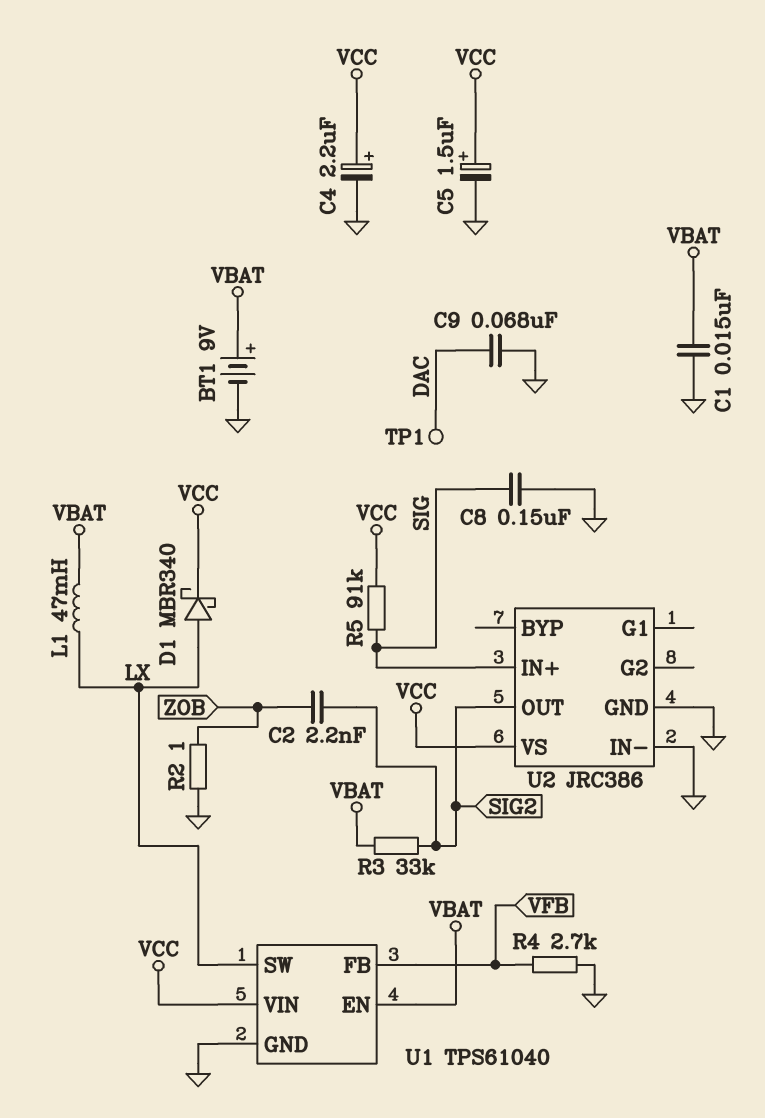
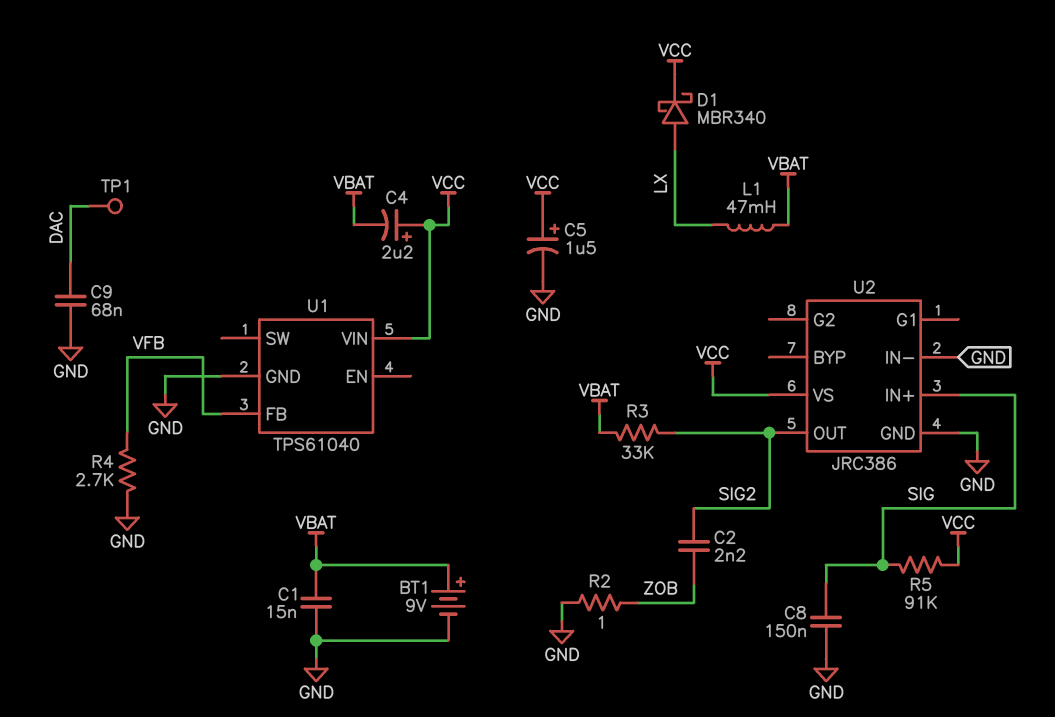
C4: 2.2uF (plus VCC, minus GND) -> 2.2uF (plus VCC, minus VBAT)
U1 pin EN: VBAT -> none
U1 pin SW: LX -> none

